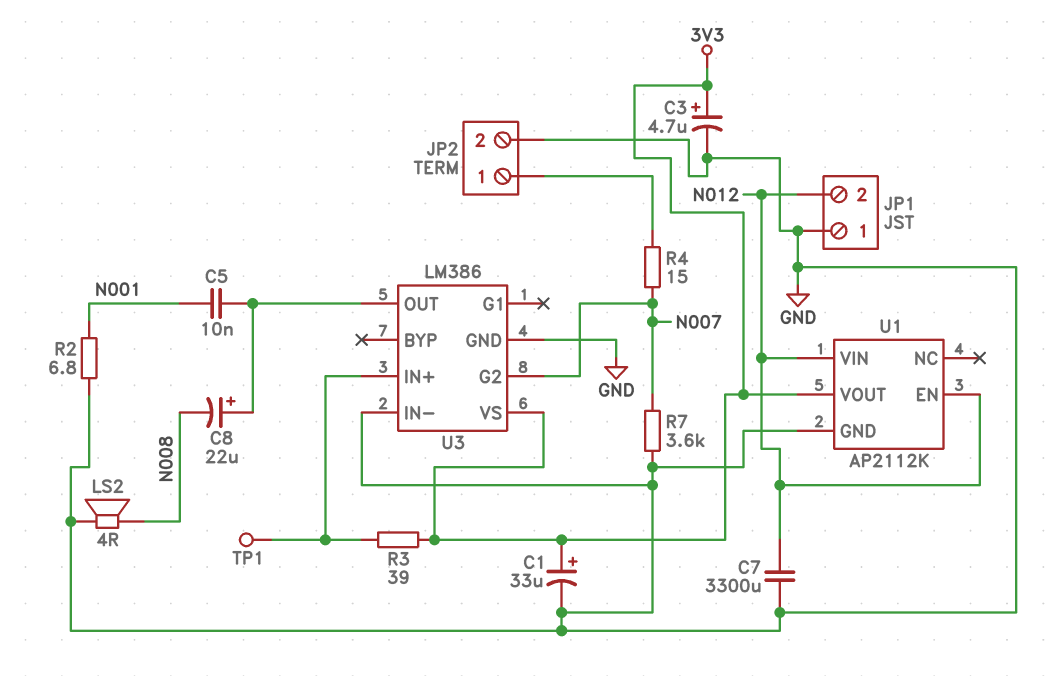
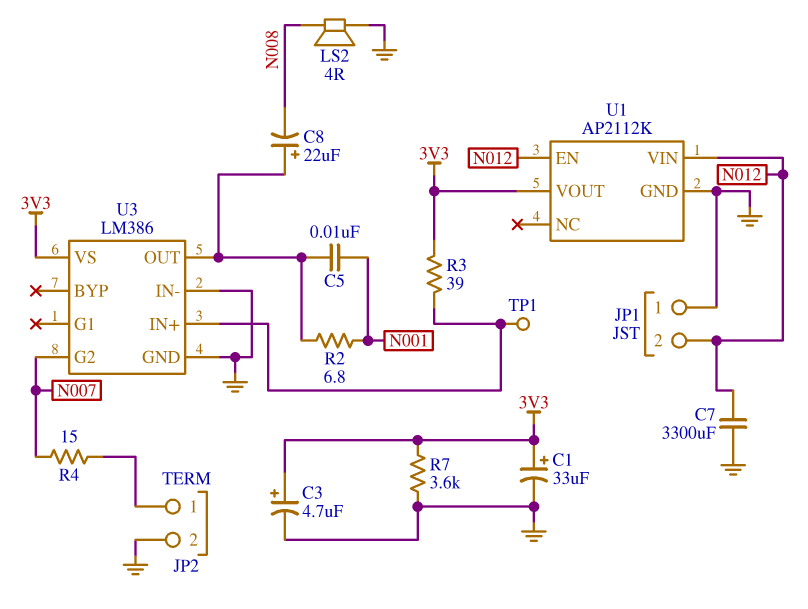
R2: 6.8 (GND, N001) -> 6.8 (N001, U3/OUT)
R7: 3.6k (GND, N007) -> 3.6k (3V3, GND)

